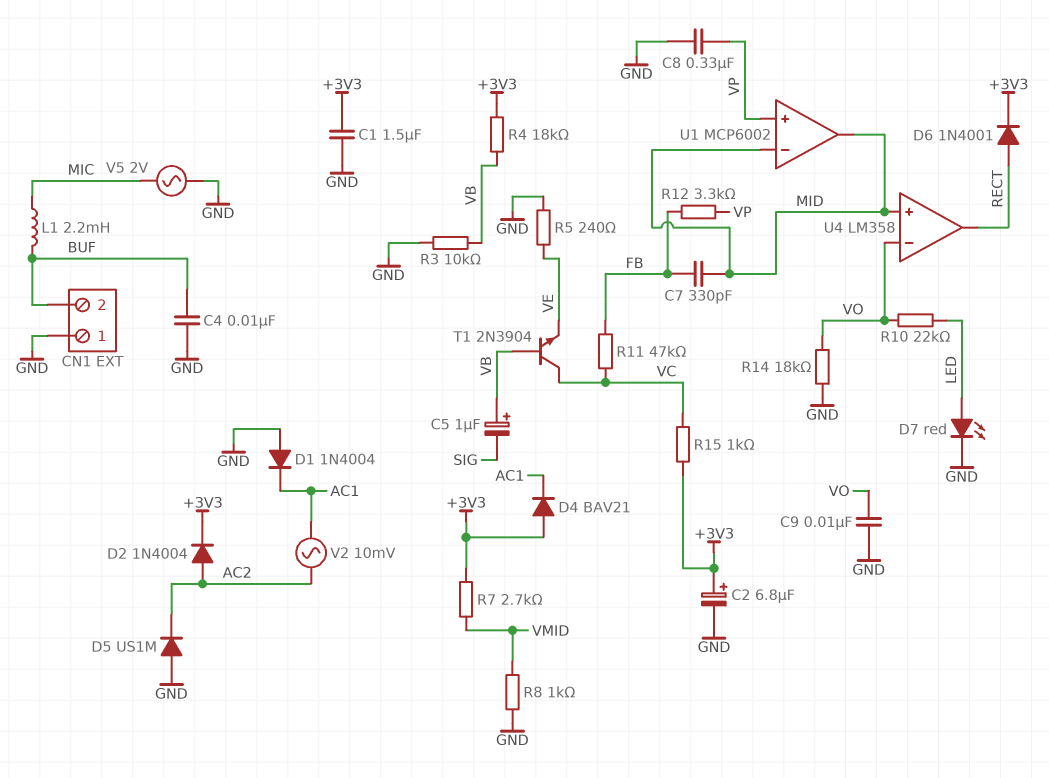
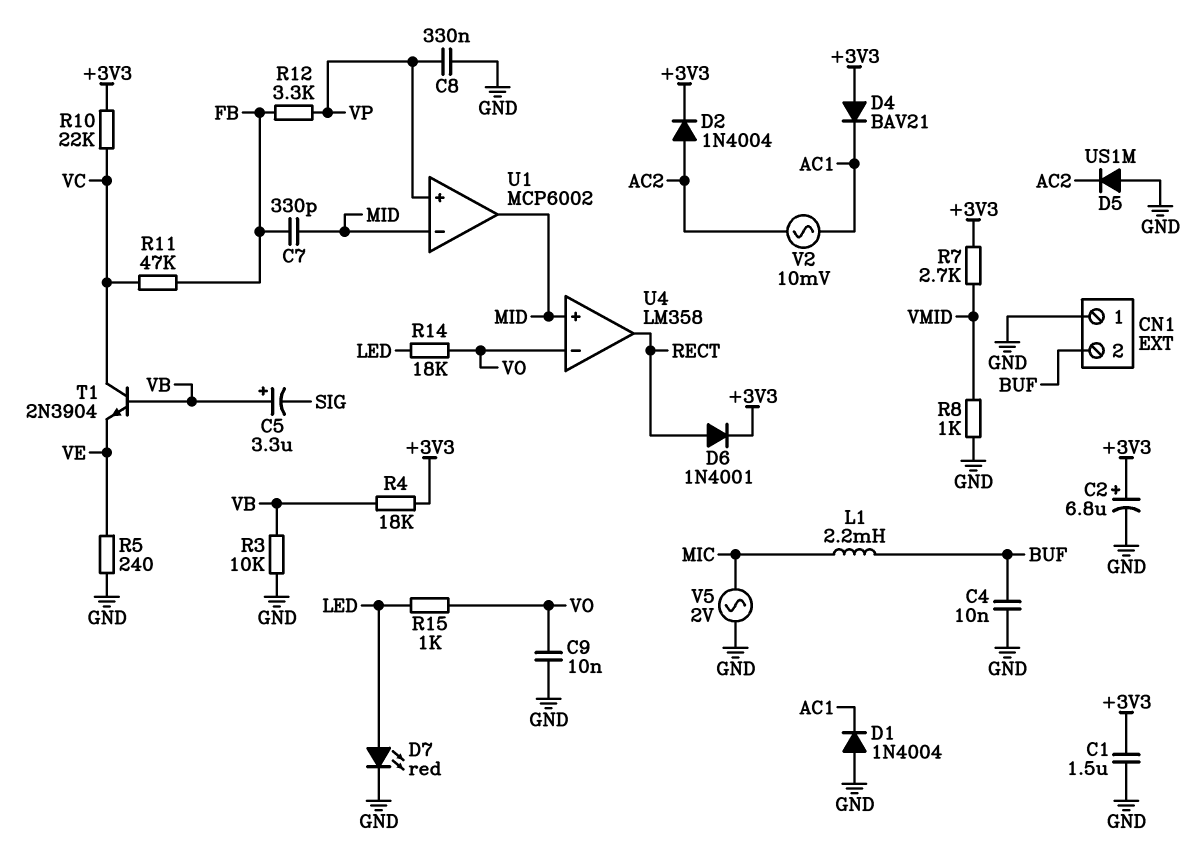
C5: 1uF (plus VB, minus SIG) -> 3.3uF (plus VB, minus SIG)
R10: 22k (LED, VO) -> 22k (+3V3, VC)
R14: 18k (GND, VO) -> 18k (LED, VO)
R15: 1k (+3V3, VC) -> 1k (LED, VO)

